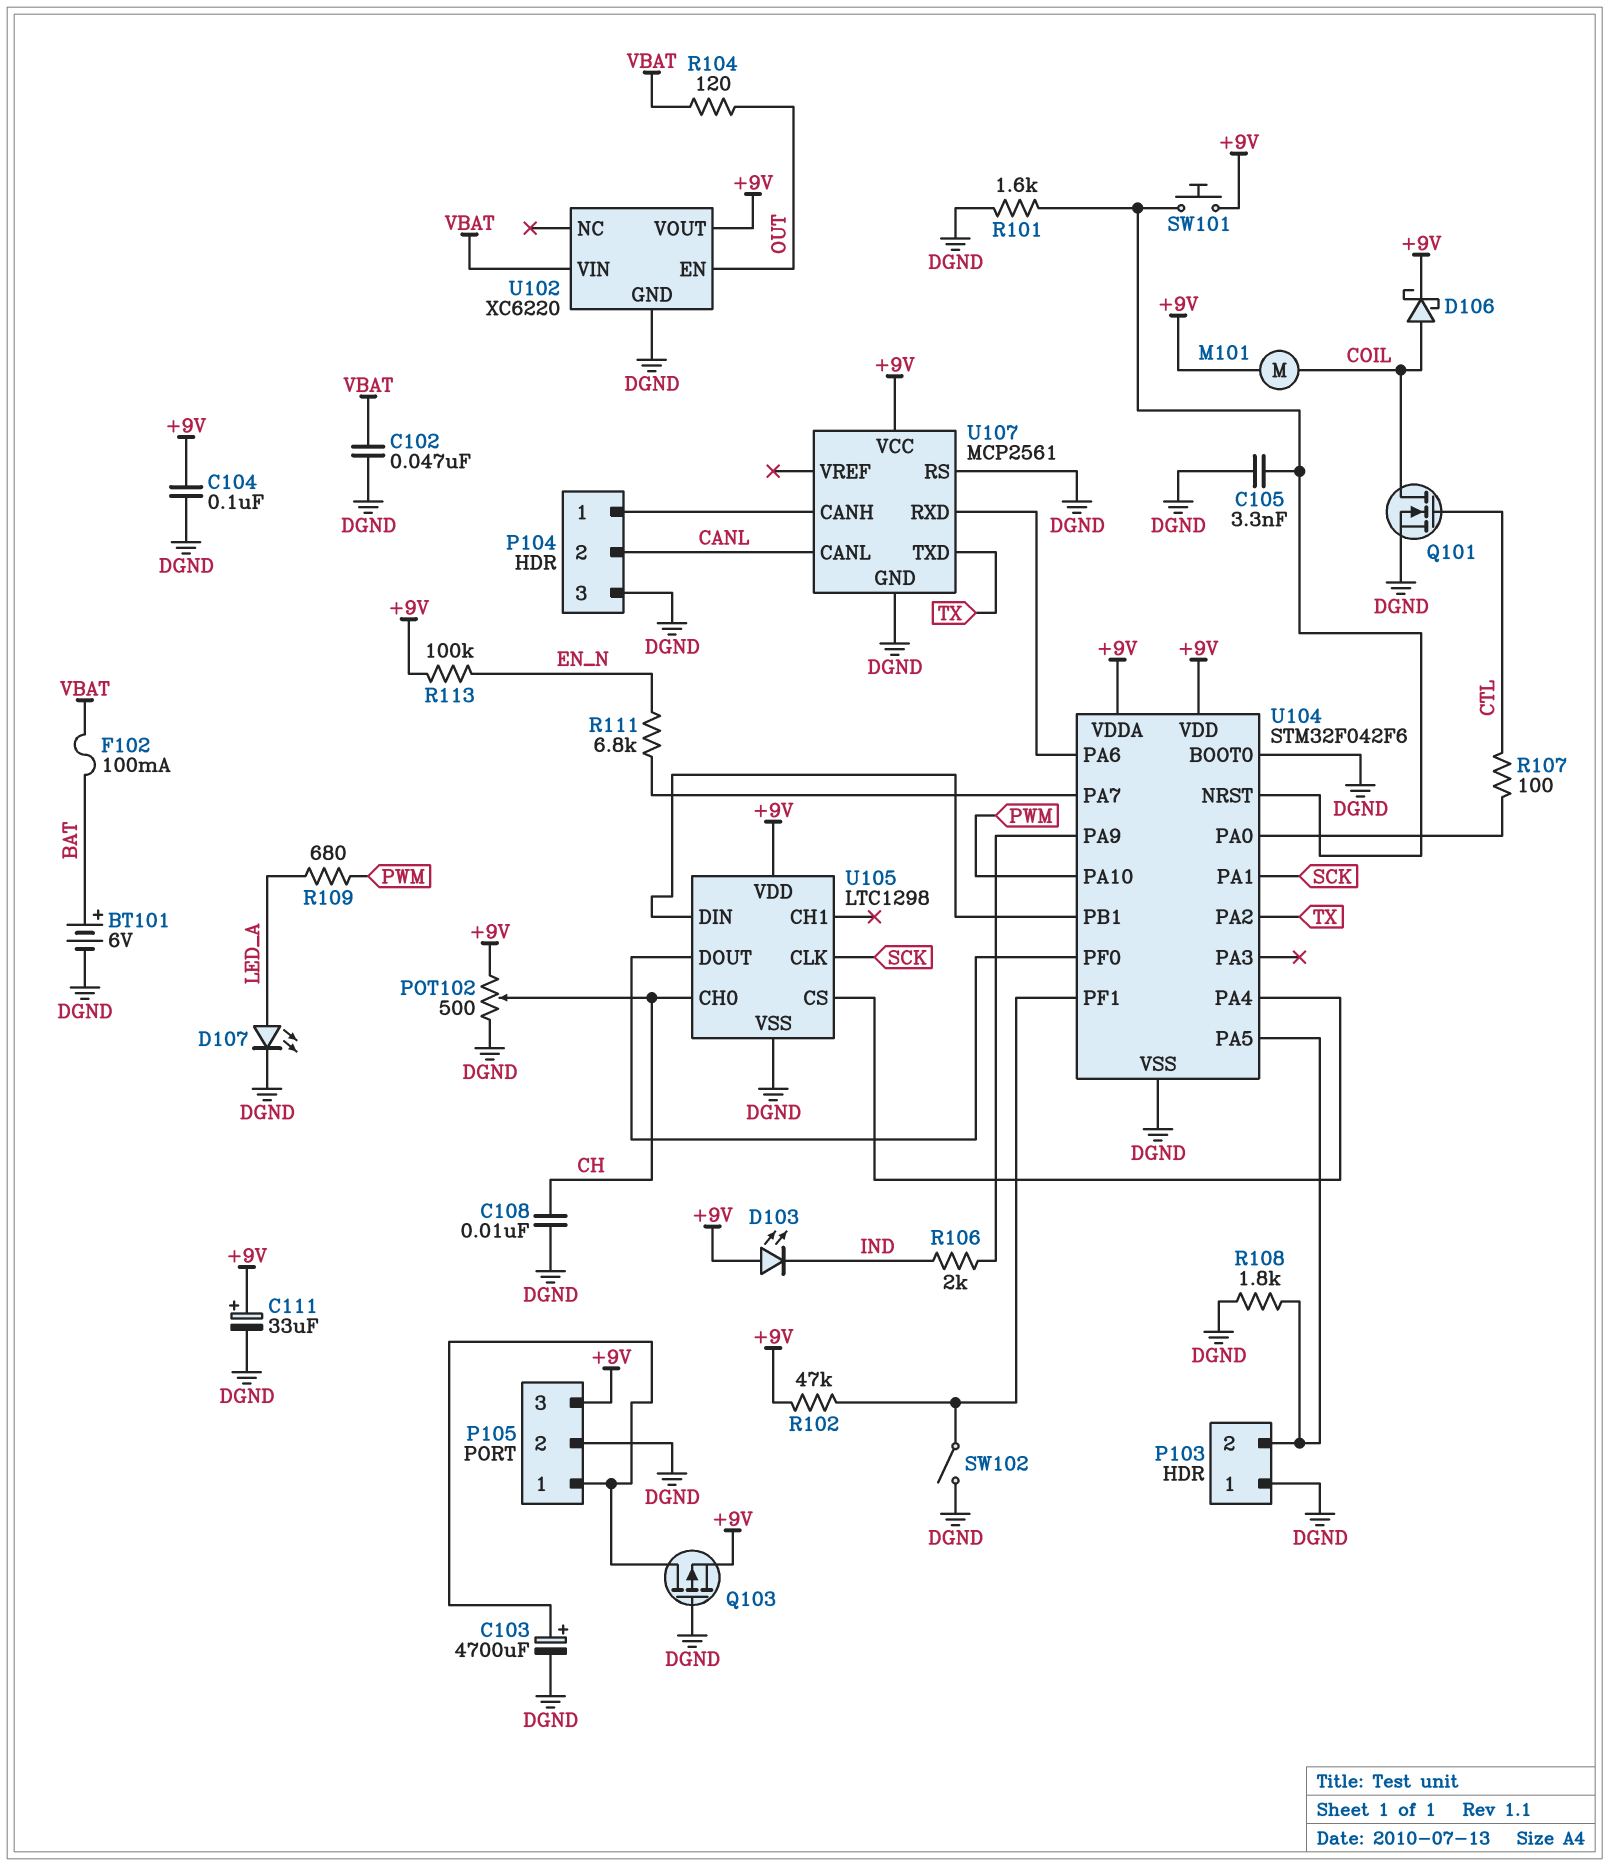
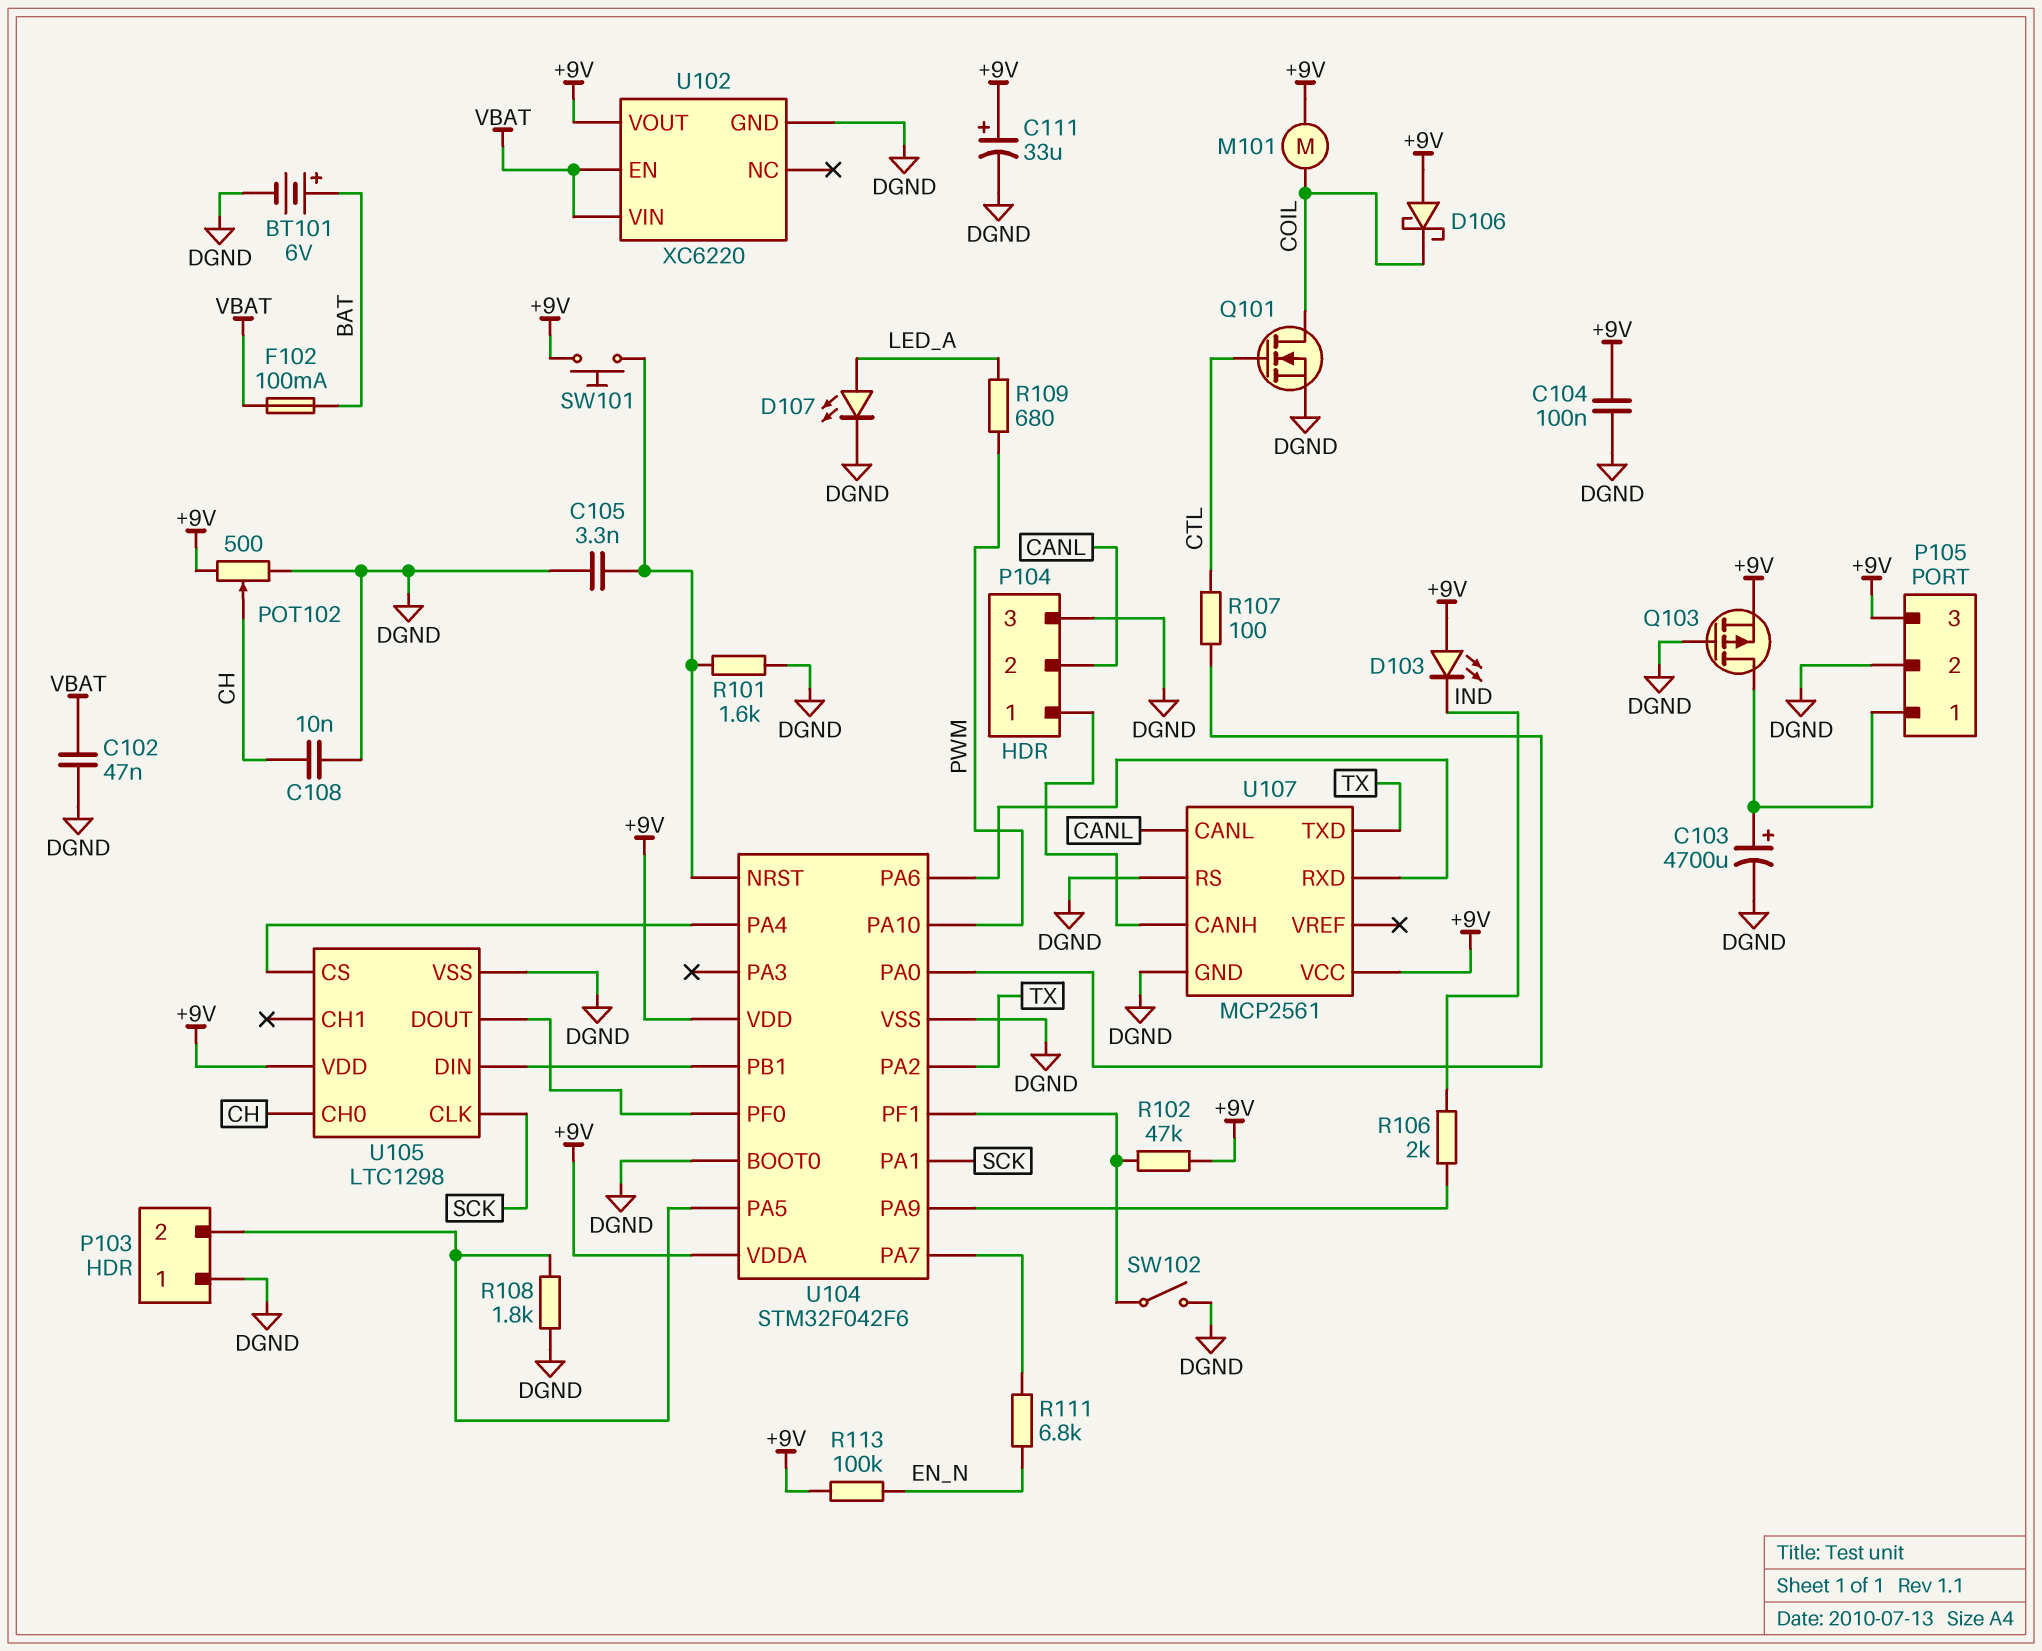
D106: schottky (A COIL, K +9V) -> schottky (A +9V, K COIL)
R104: 120 (OUT, VBAT) -> none
U102 pin EN: OUT -> VBAT

